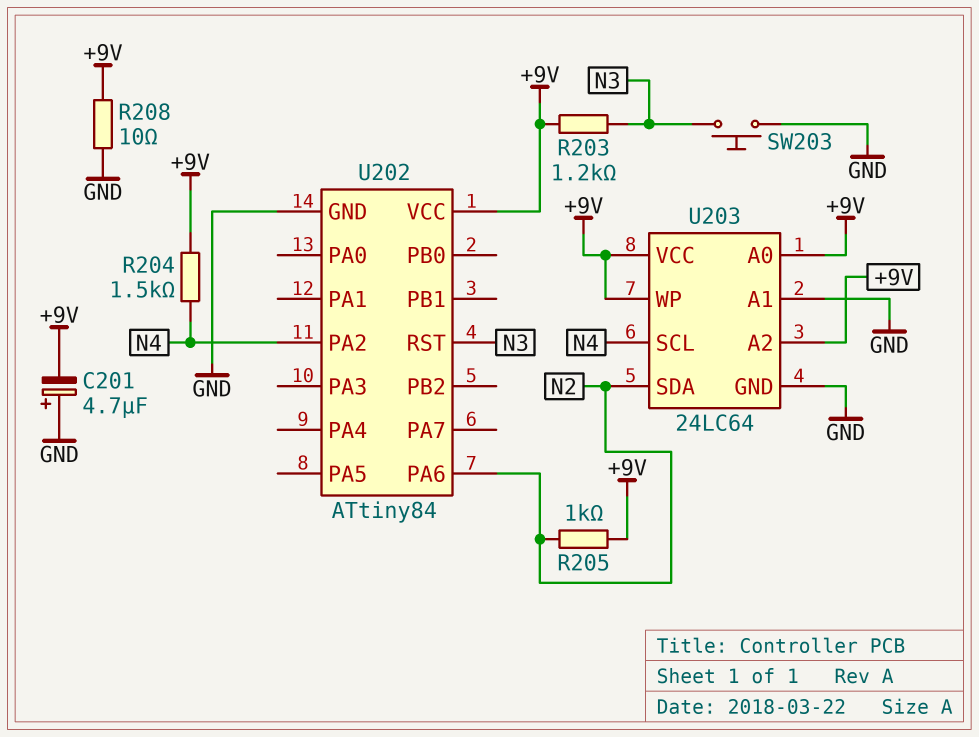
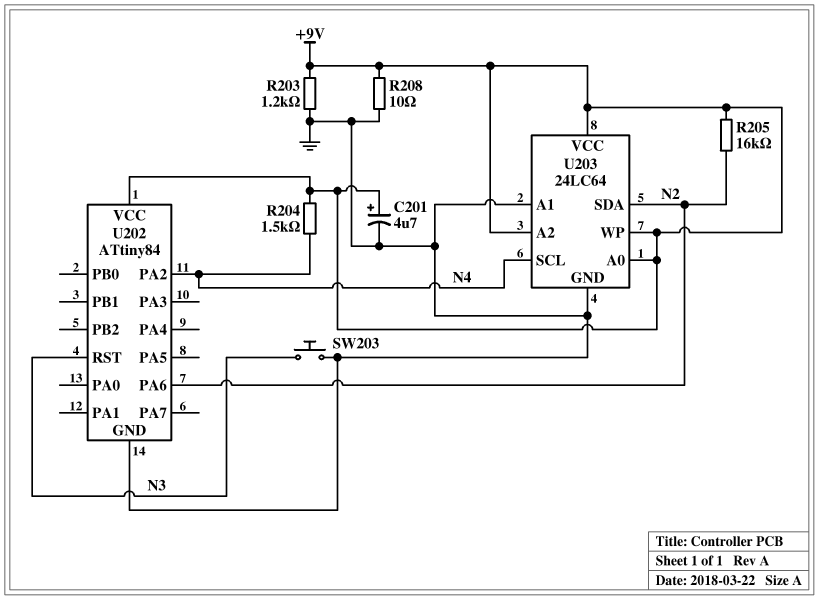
C201: 4.7uF (plus GND, minus +9V) -> 4.7uF (plus +9V, minus GND)
R203: 1.2k (+9V, N3) -> 1.2k (+9V, GND)
R205: 1k (+9V, N2) -> 16k (+9V, N2)

